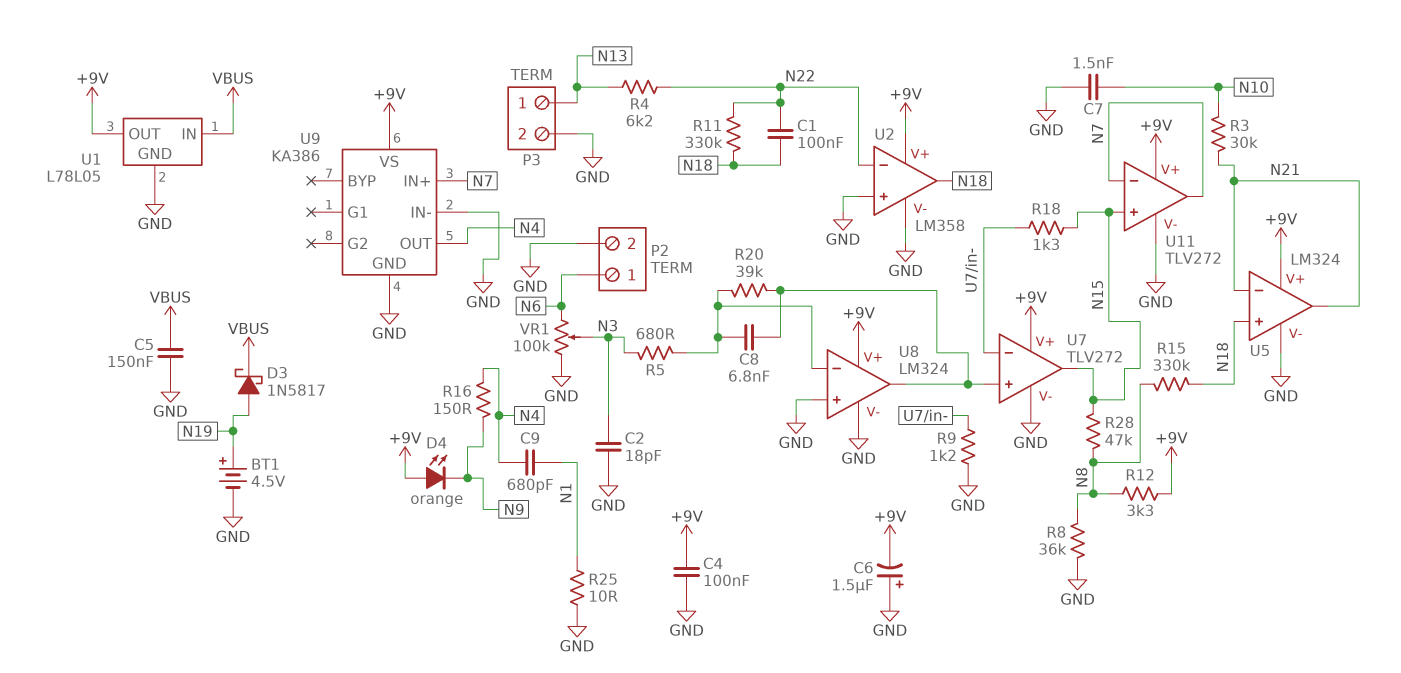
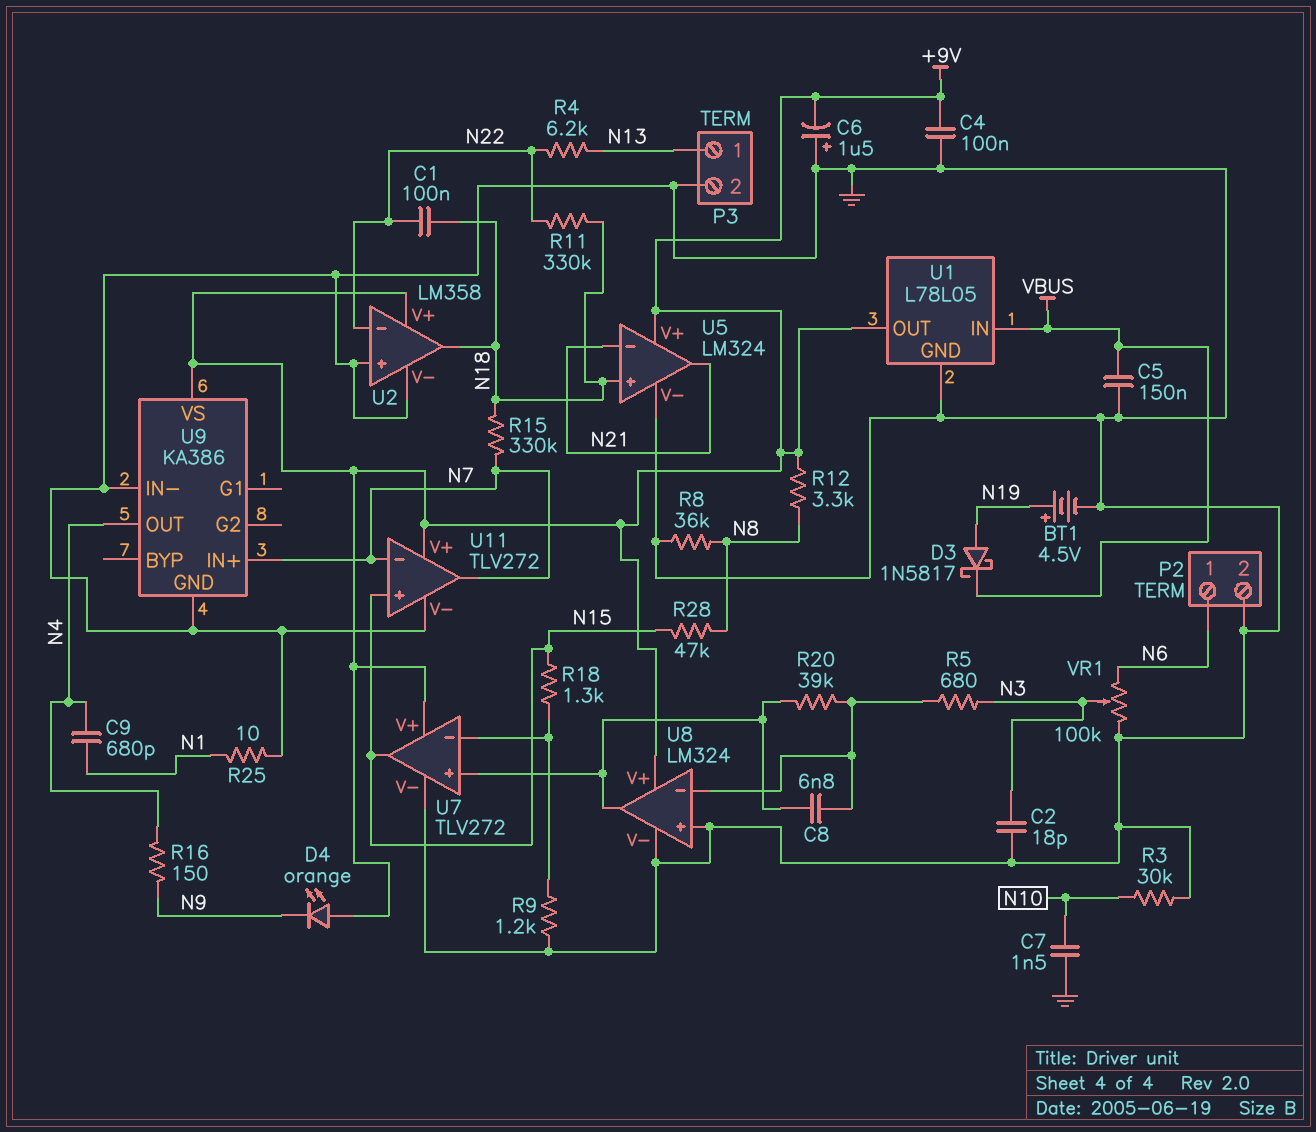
R3: 30k (N10, N21) -> 30k (GND, N10)
R15: 330k (N8, N18) -> 330k (N7, N18)

